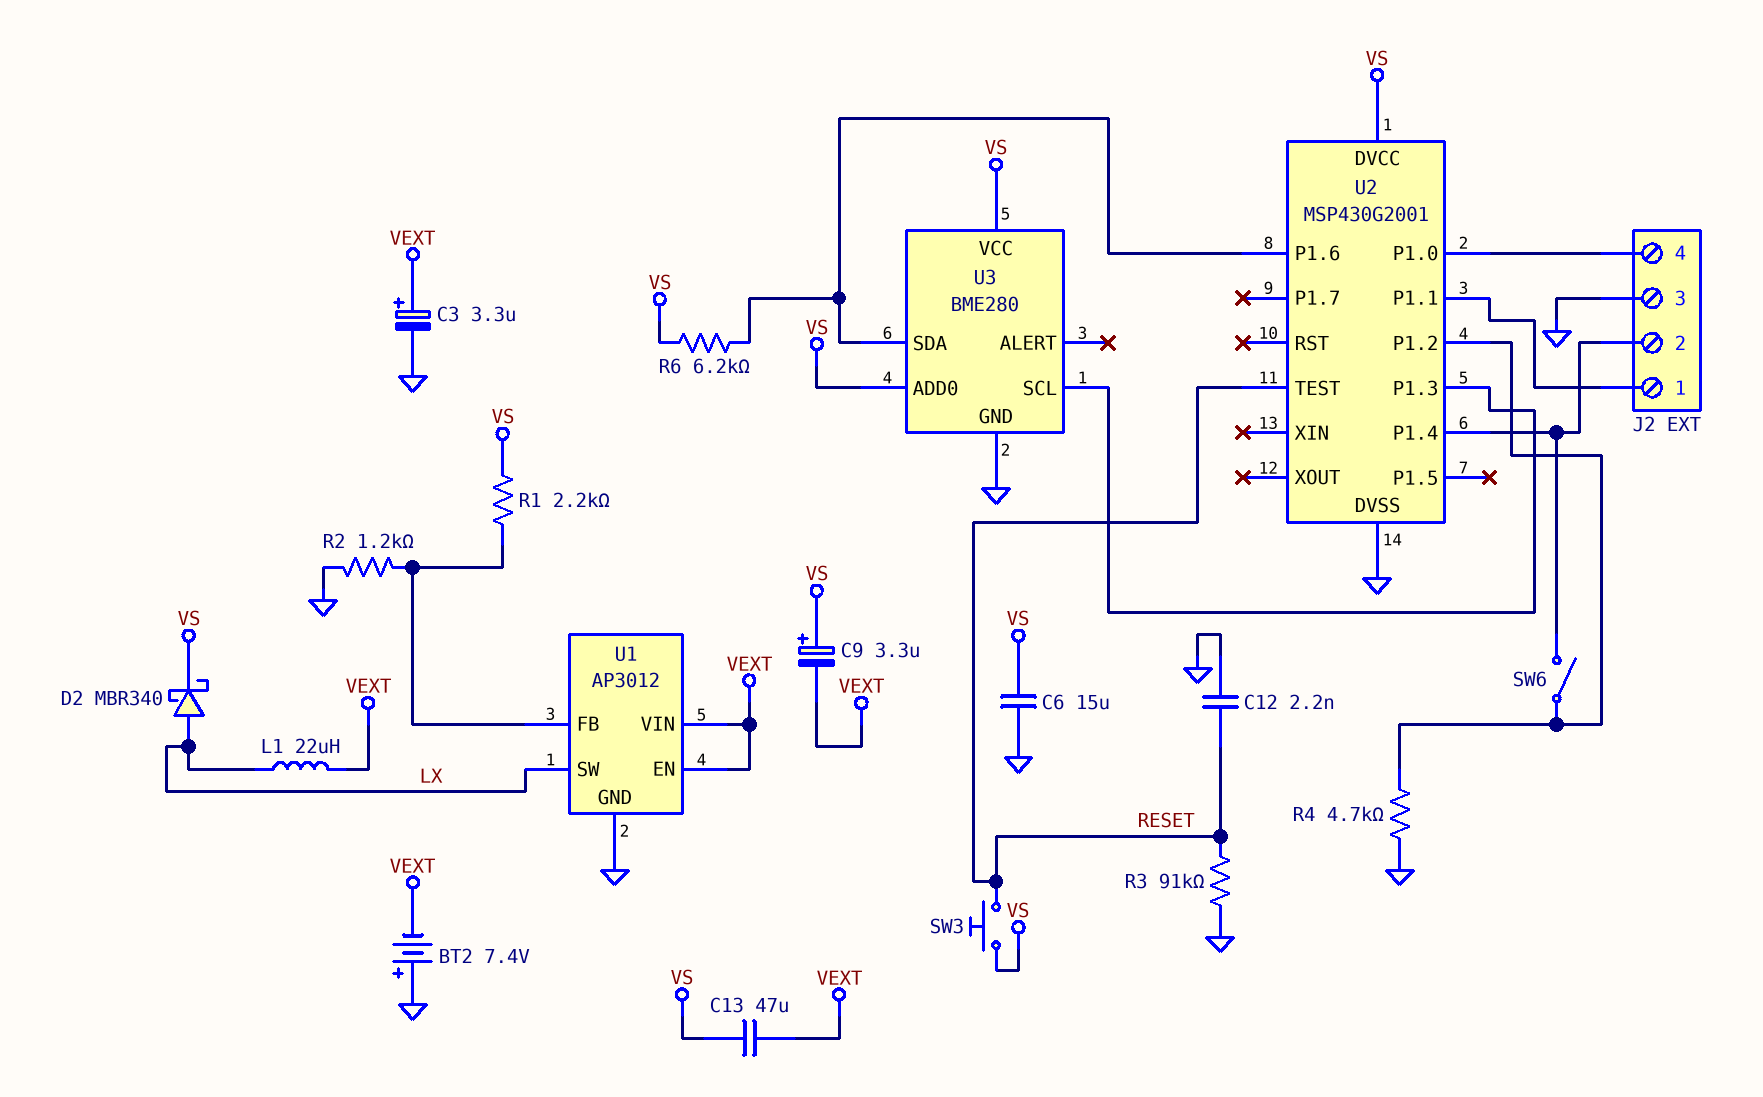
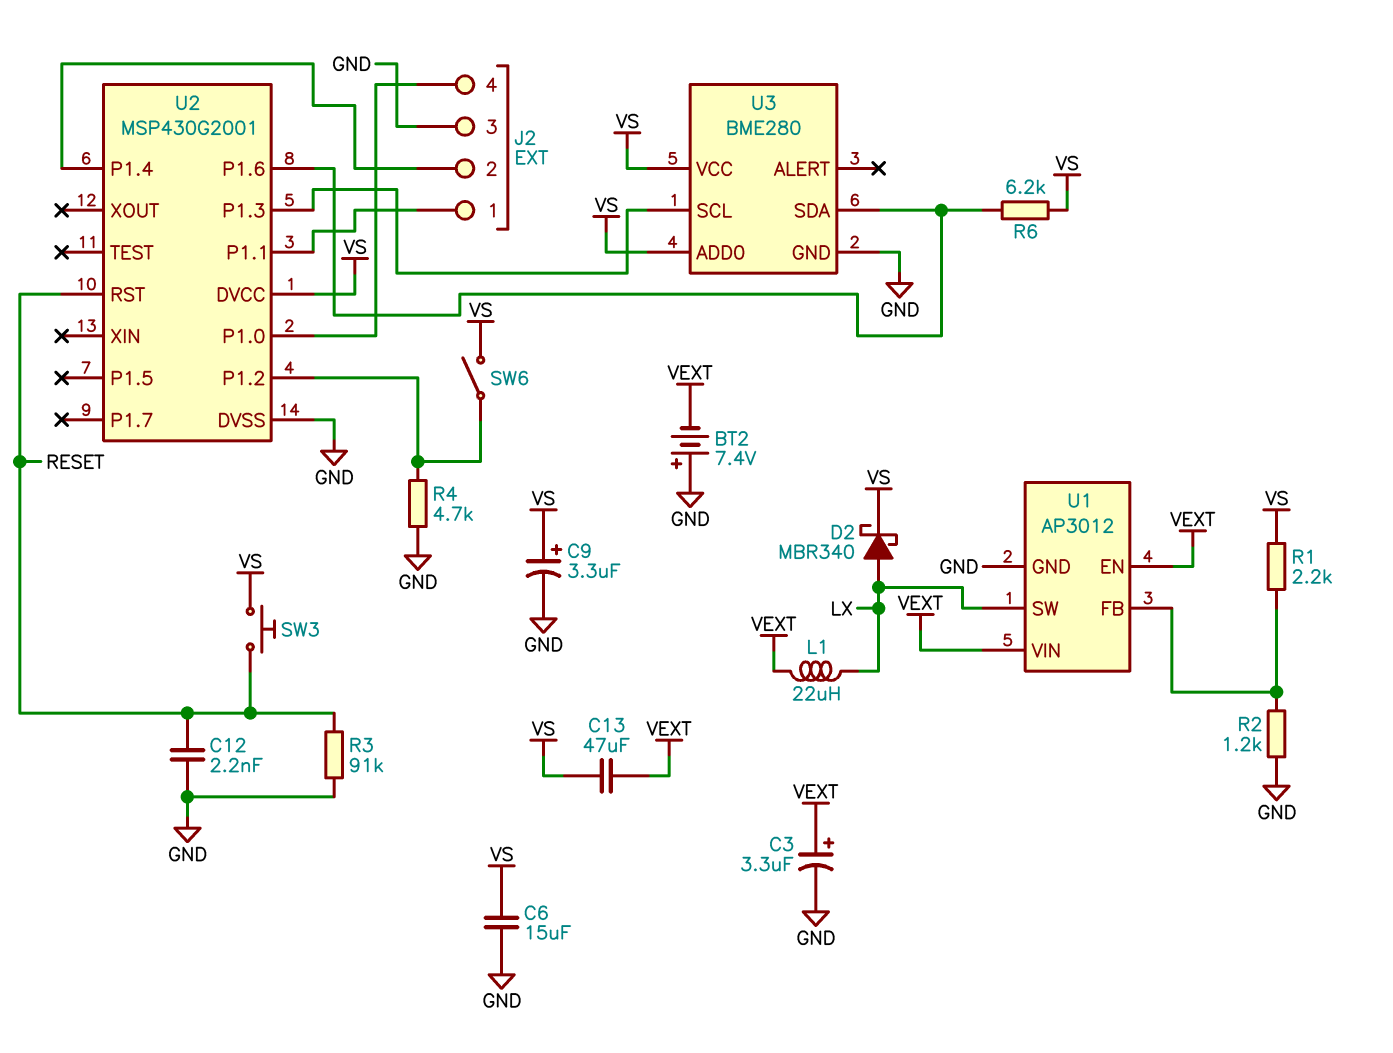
C9: 3.3uF (plus VS, minus VEXT) -> 3.3uF (plus VS, minus GND)
SW6: switch (J2/2, U2/P1.2) -> switch (U2/P1.2, VS)
U2 pin RST: none -> RESET
U2 pin TEST: RESET -> none

